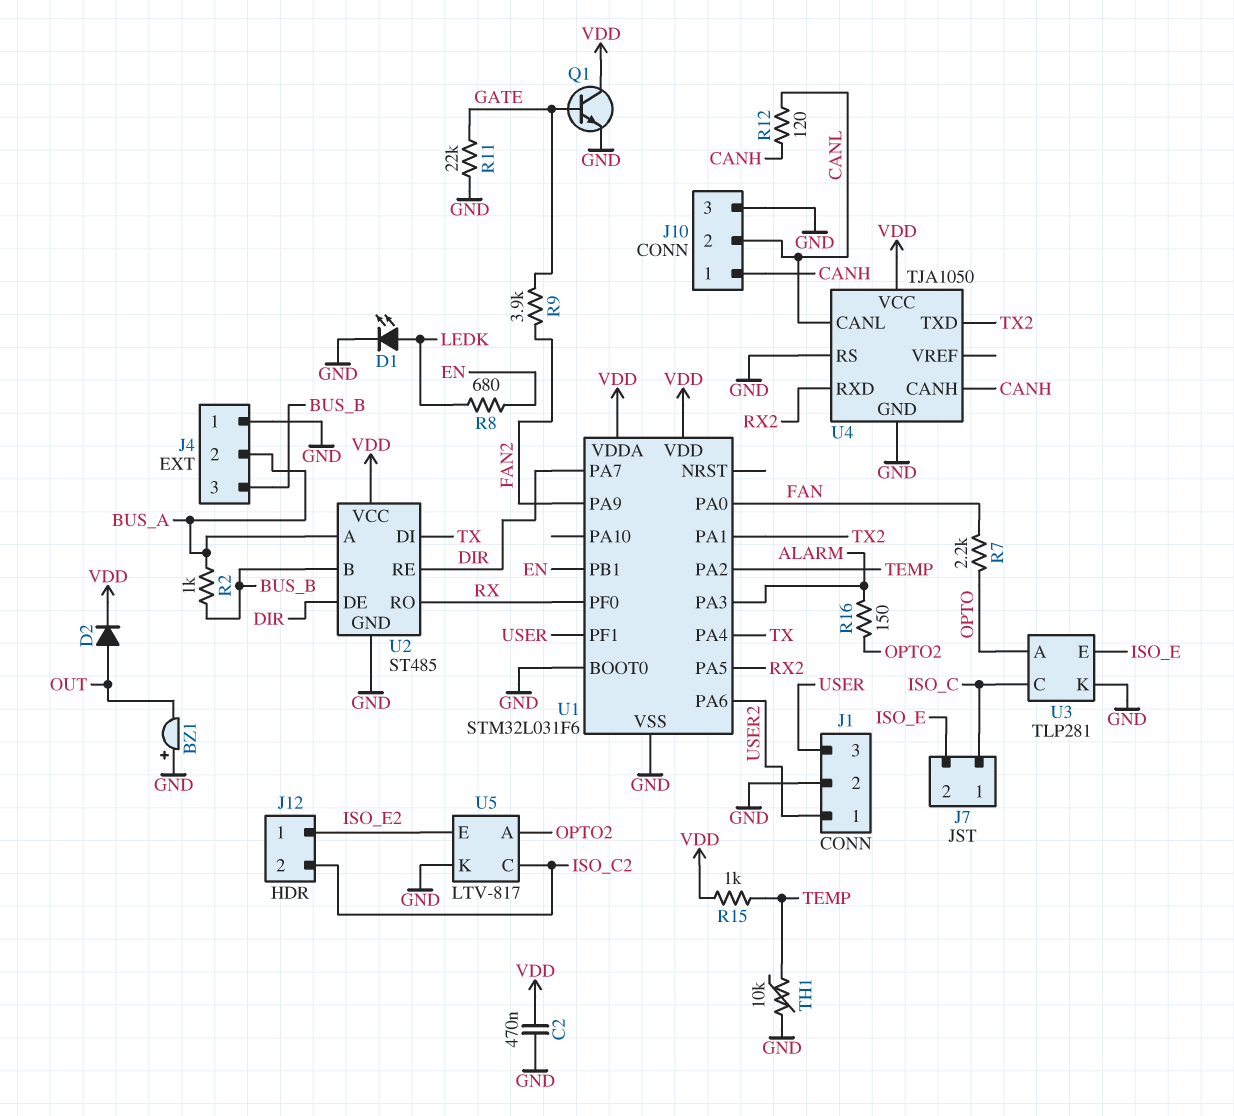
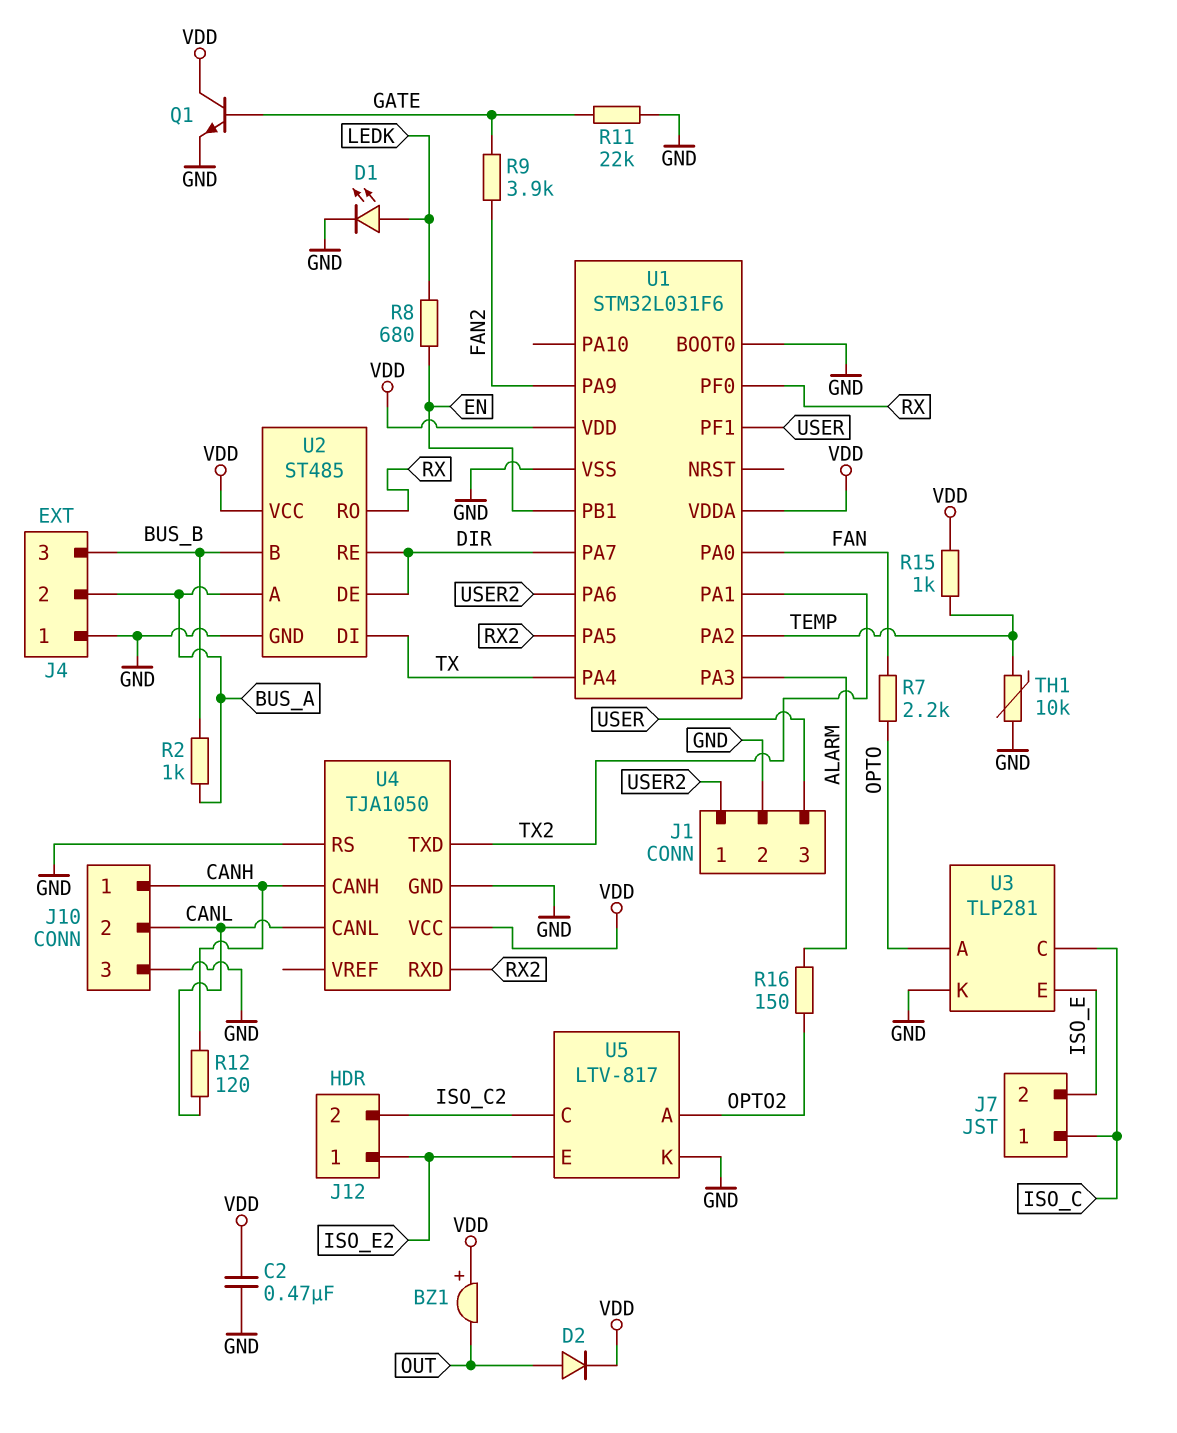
BZ1: buzzer (plus GND, minus OUT) -> buzzer (plus VDD, minus OUT)

